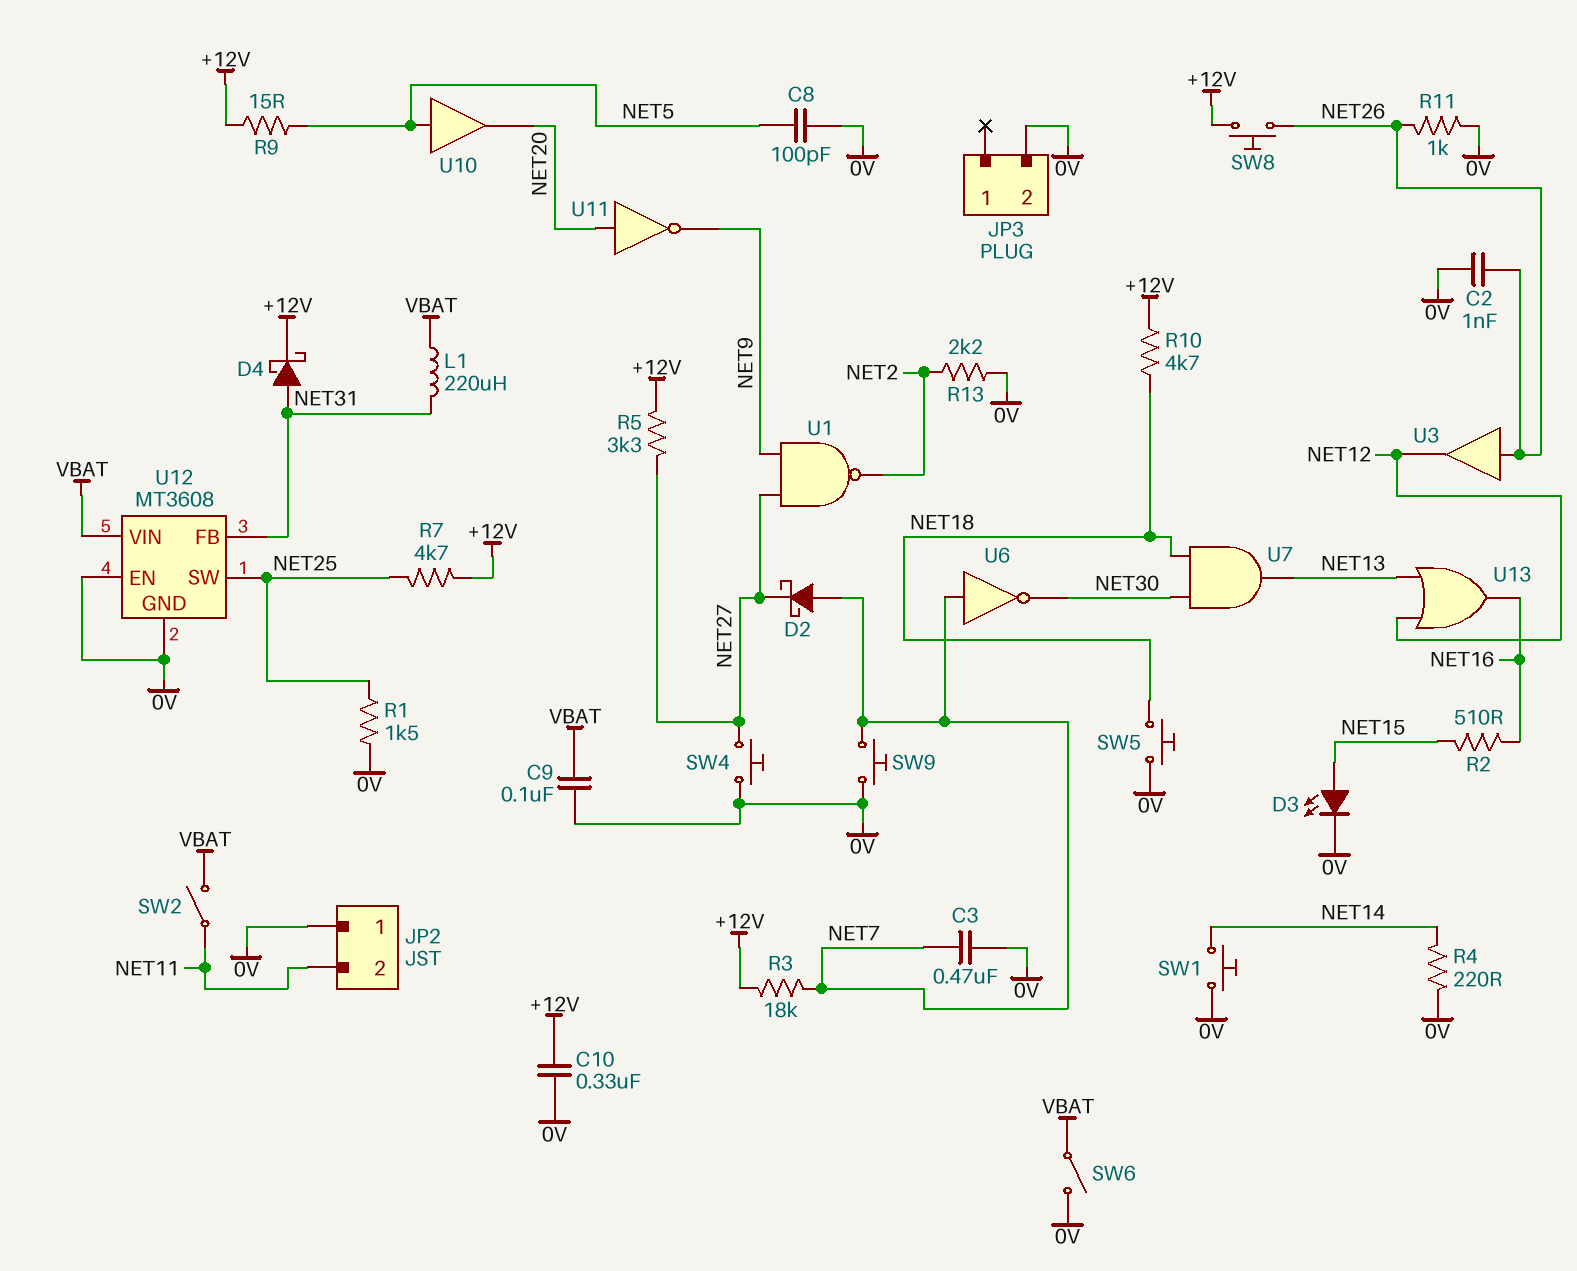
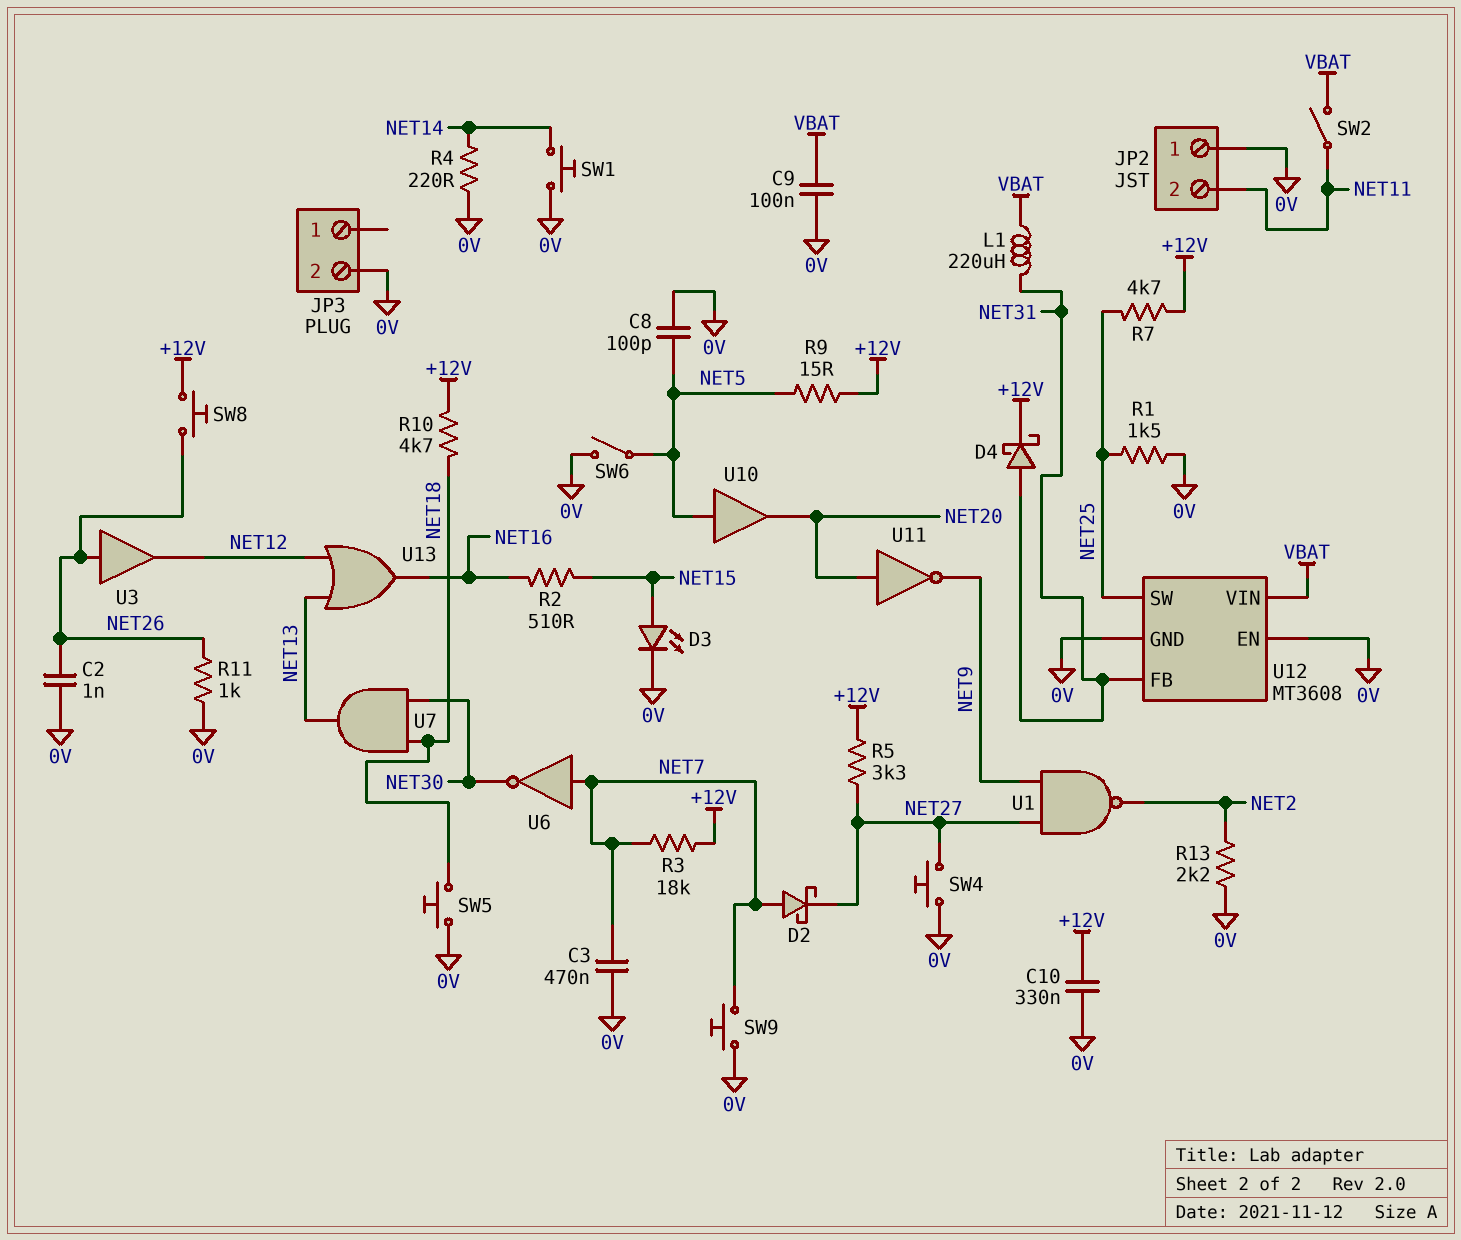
SW6: switch (0V, VBAT) -> switch (0V, NET5)

